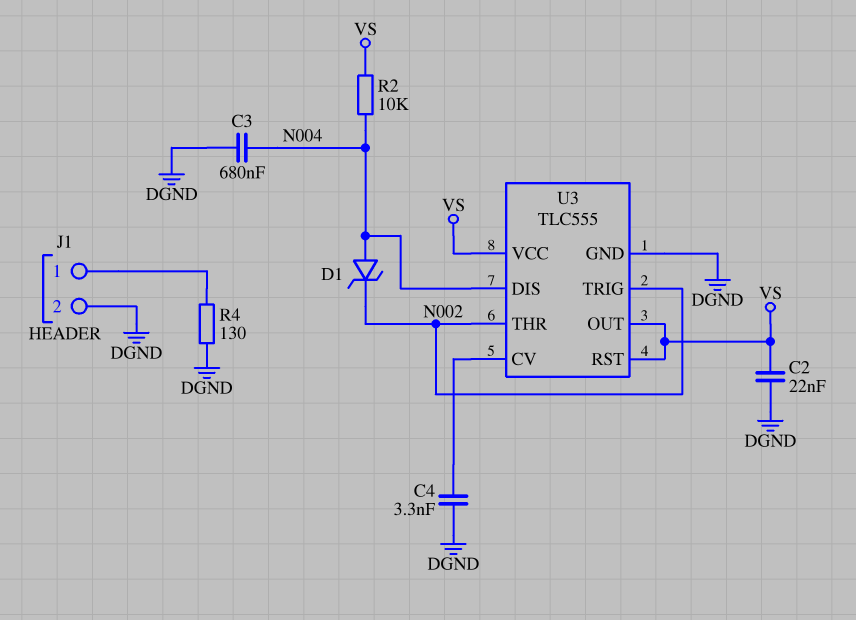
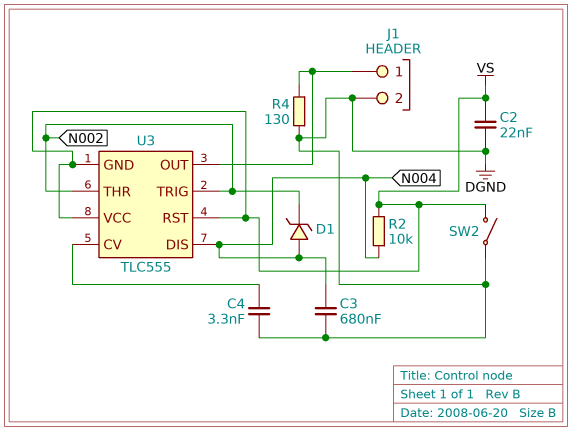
SW2: none -> switch (DGND, VS)
U3 pin GND: DGND -> VS
U3 pin OUT: VS -> J1/1

